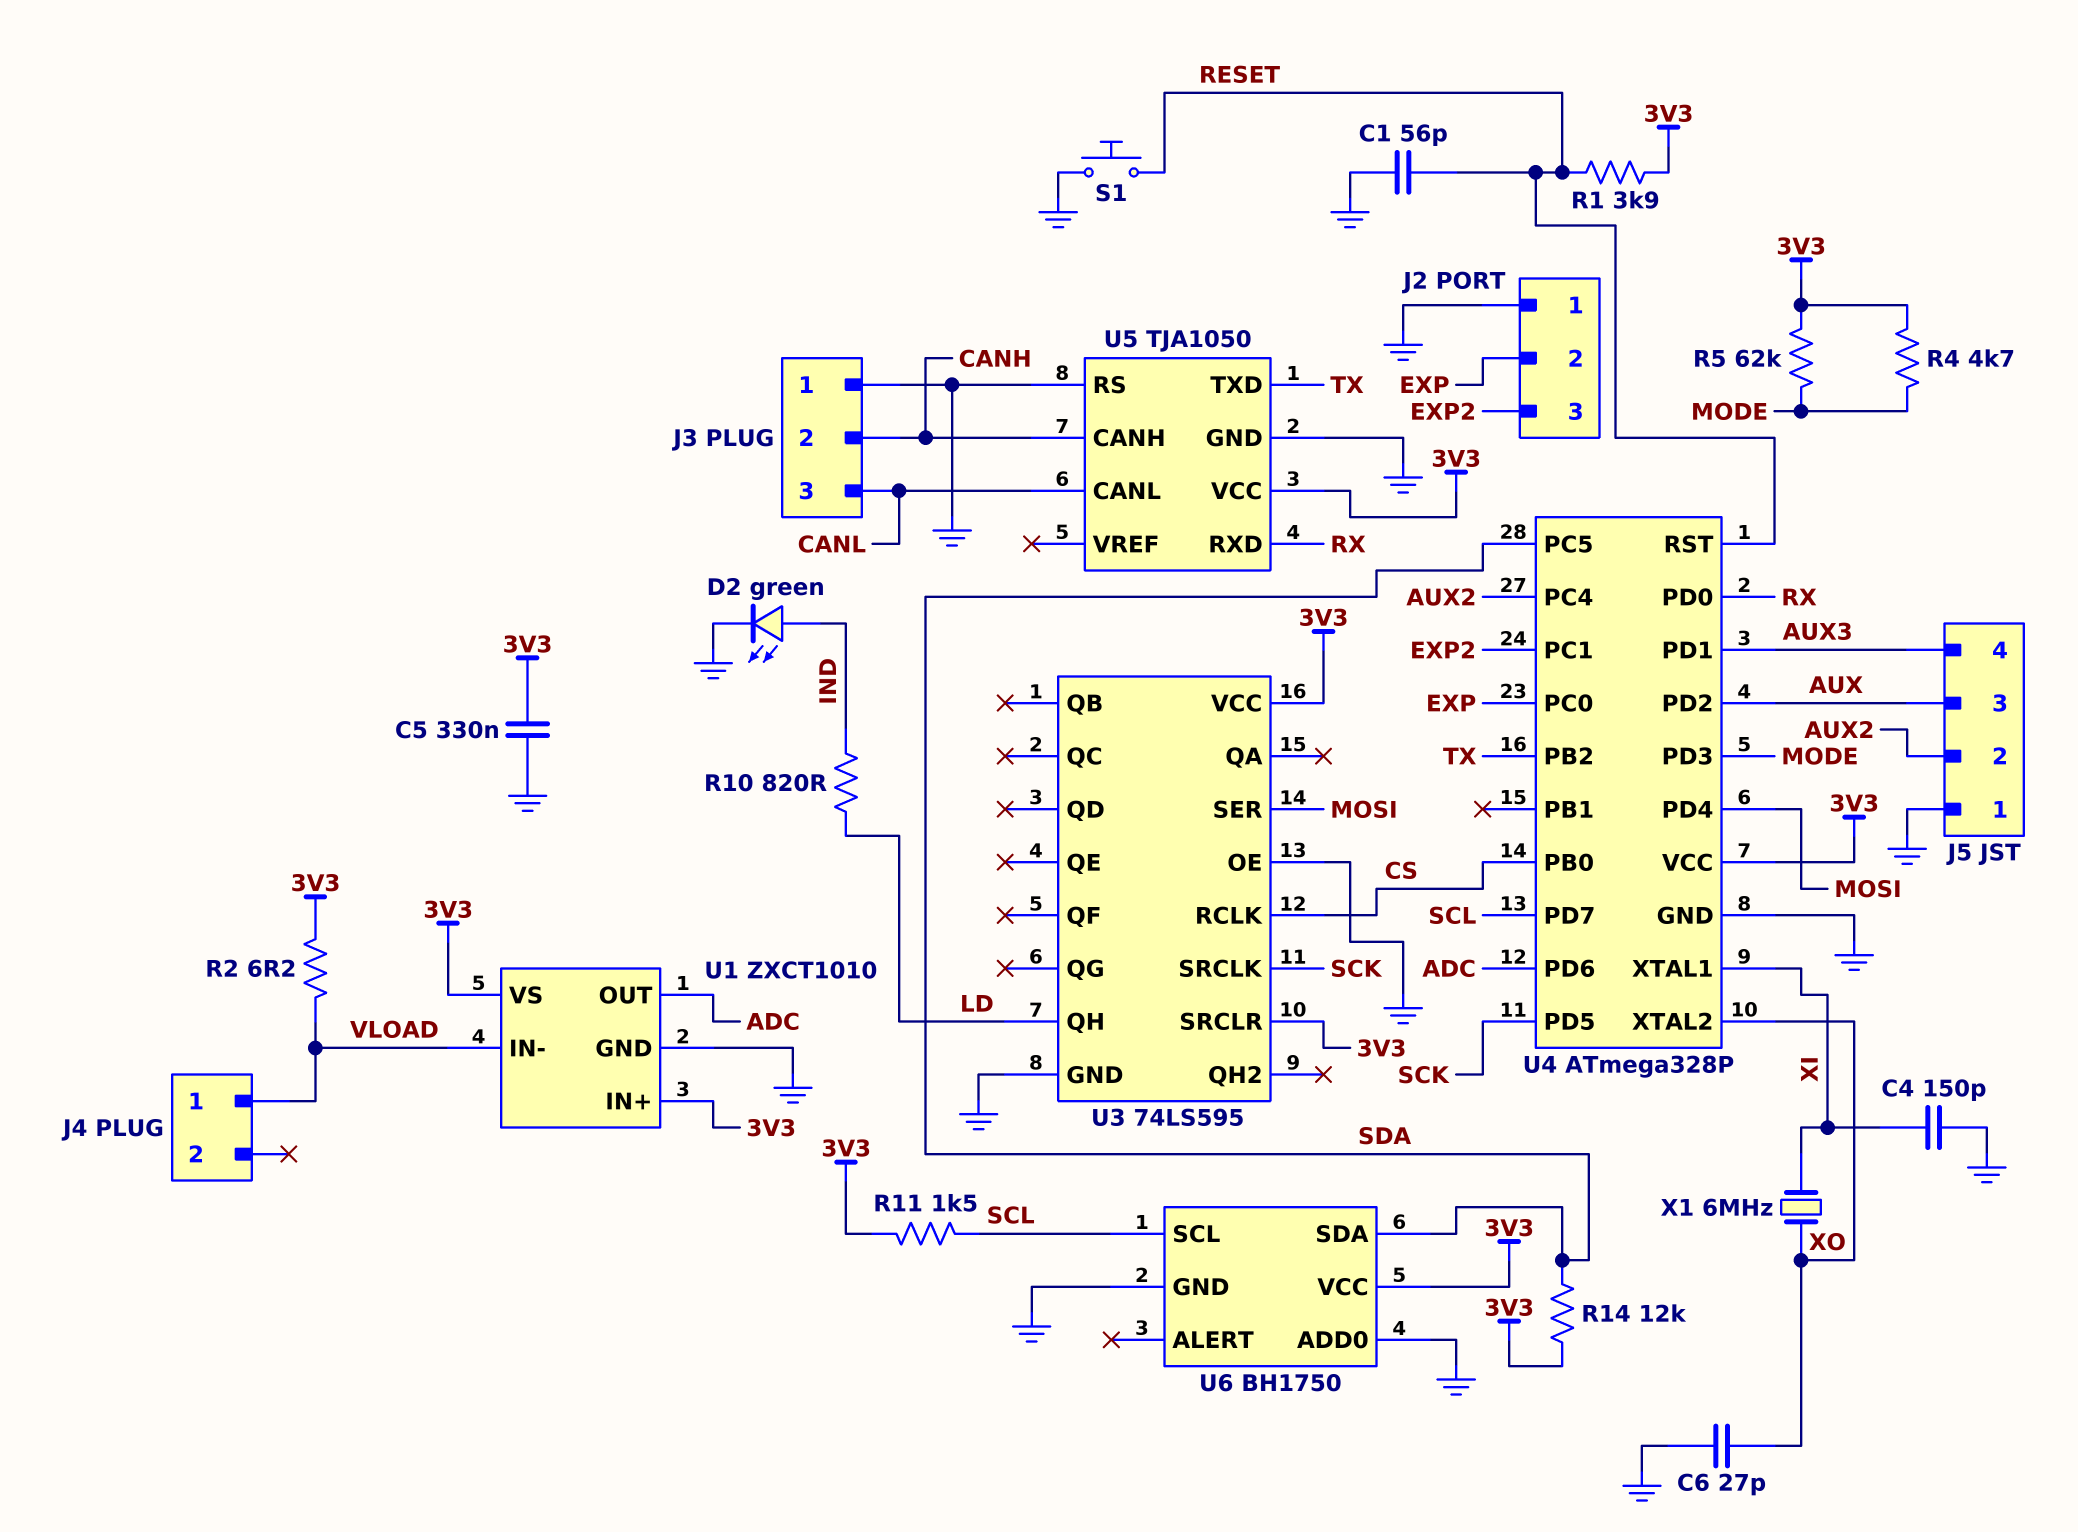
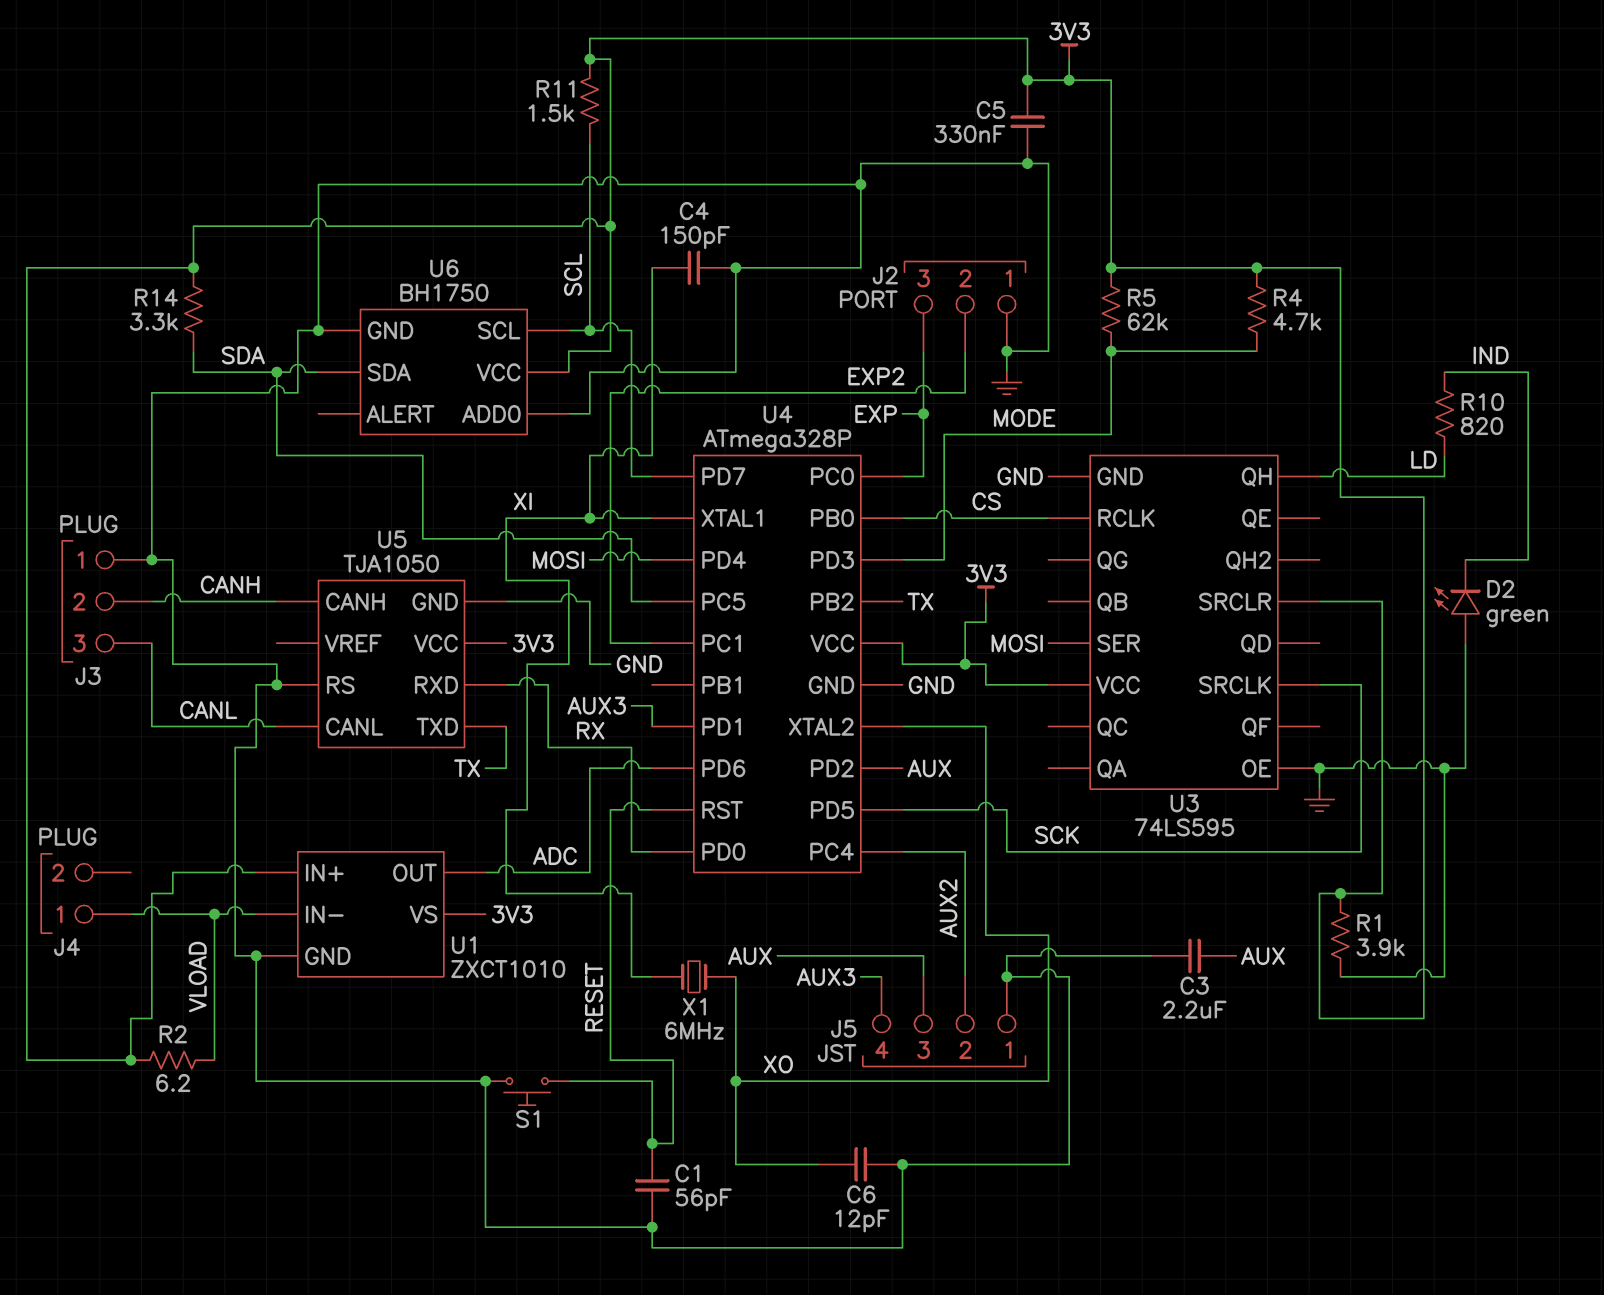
C3: none -> 2.2uF (AUX, GND)
C6: 27pF (GND, XO) -> 12pF (GND, XO)
D2: LED green (A IND, K GND) -> LED green (A GND, K IND)
J2 pin 2: EXP -> EXP2
J2 pin 3: EXP2 -> EXP
R1: 3.9k (3V3, RESET) -> 3.9k (3V3, GND)
R14: 12k (3V3, SDA) -> 3.3k (3V3, SDA)

